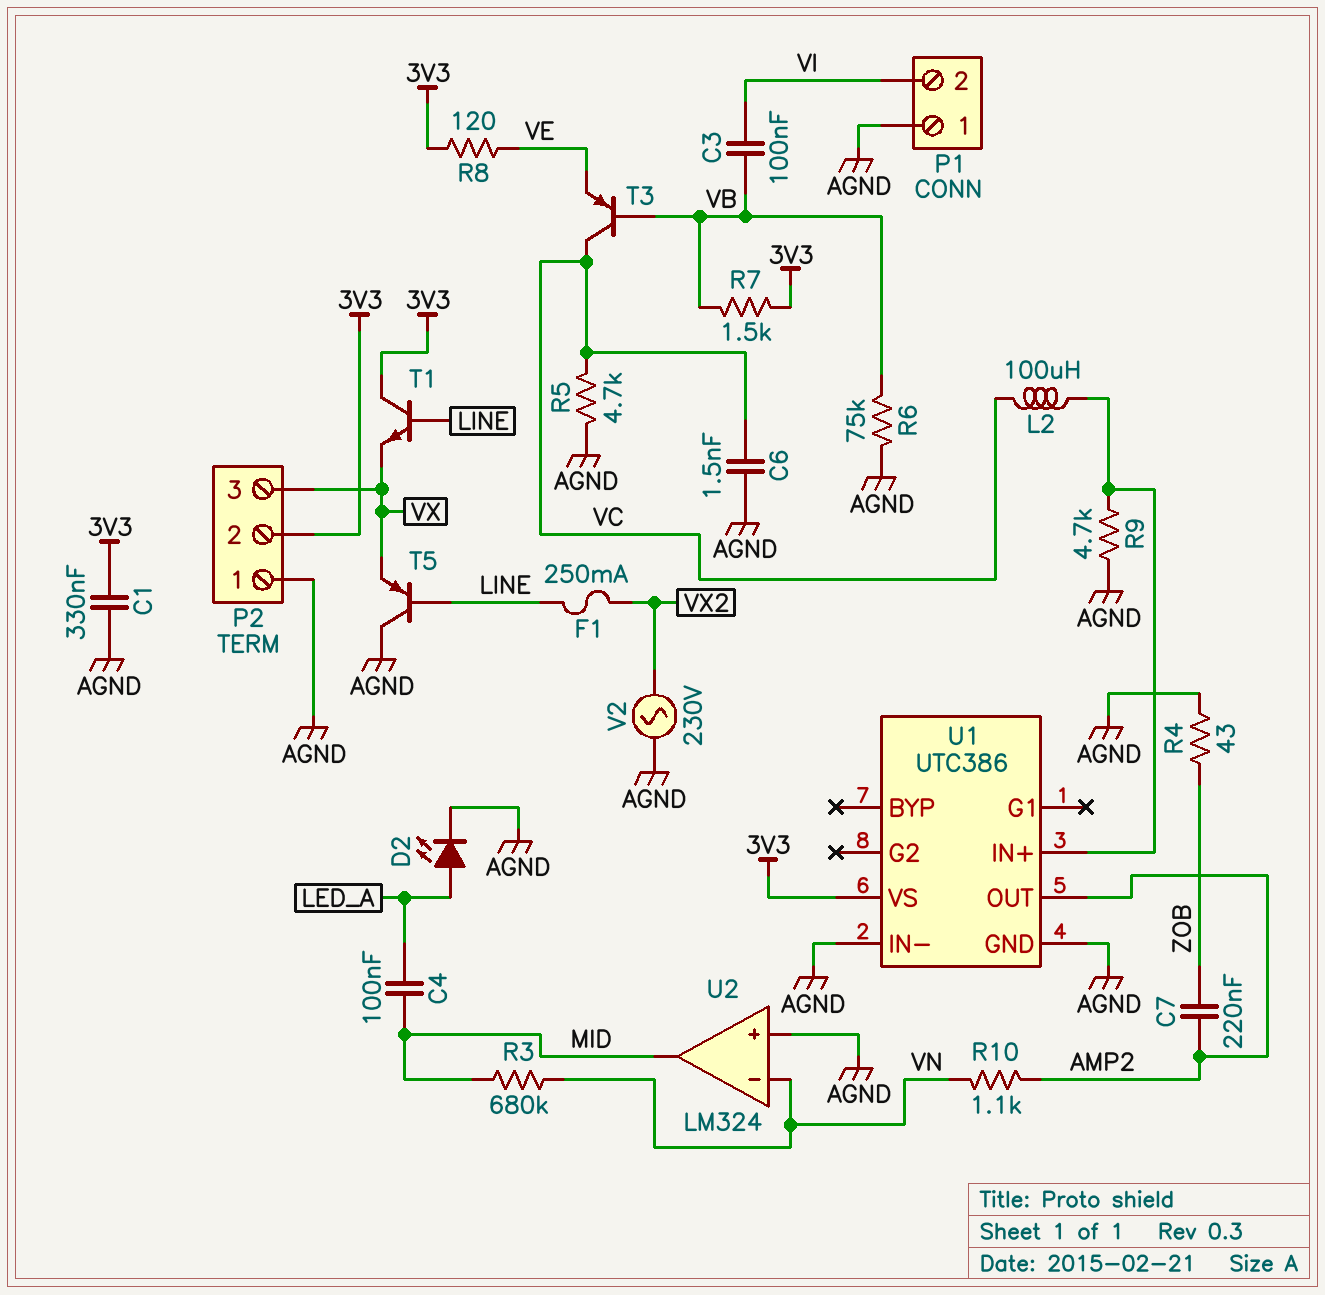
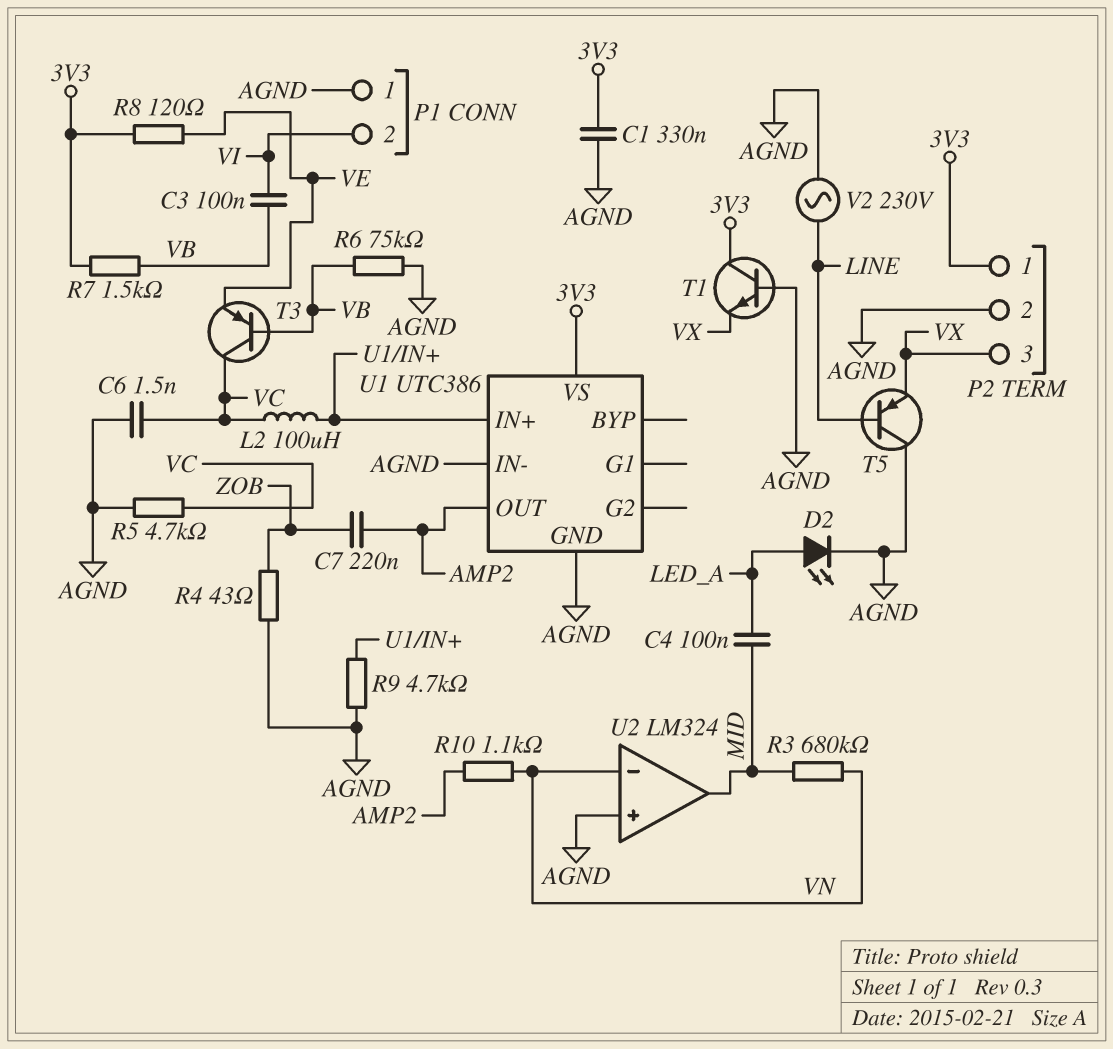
F1: 250mA (LINE, VX2) -> none
P2 pin 1: AGND -> 3V3
P2 pin 2: 3V3 -> AGND
T1: NPN (B LINE, C 3V3, E VX) -> NPN (B AGND, C 3V3, E VX)
V2: AC 230V (AGND, VX2) -> AC 230V (AGND, LINE)

